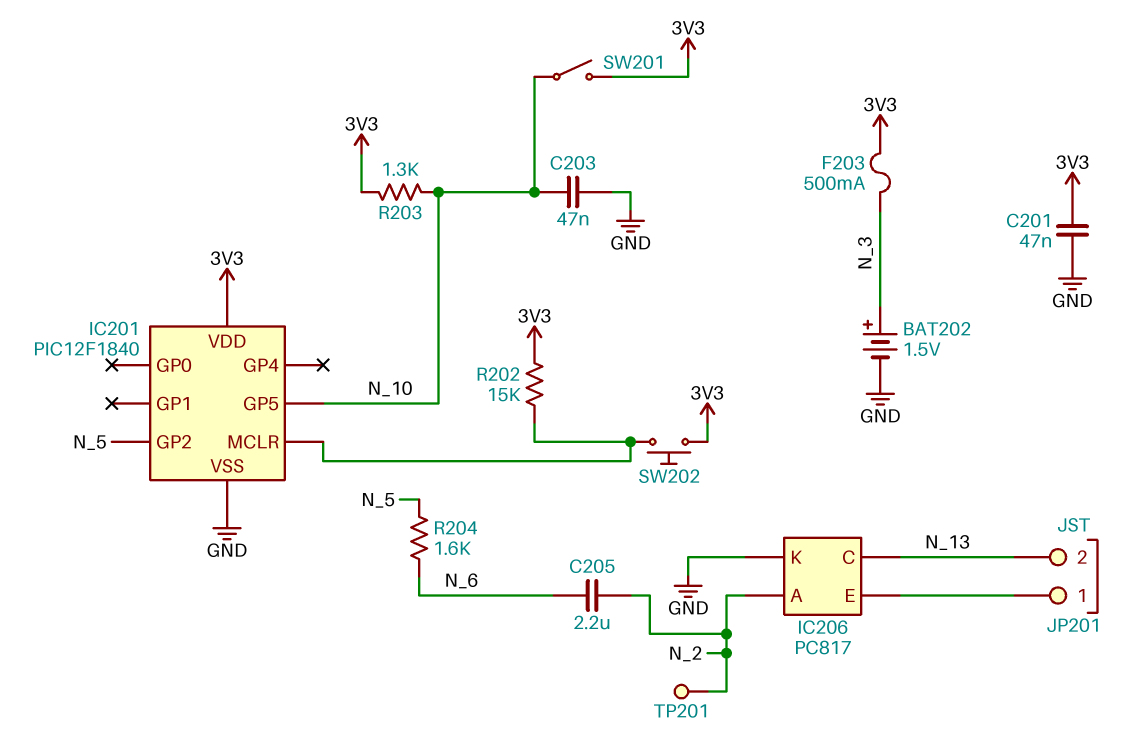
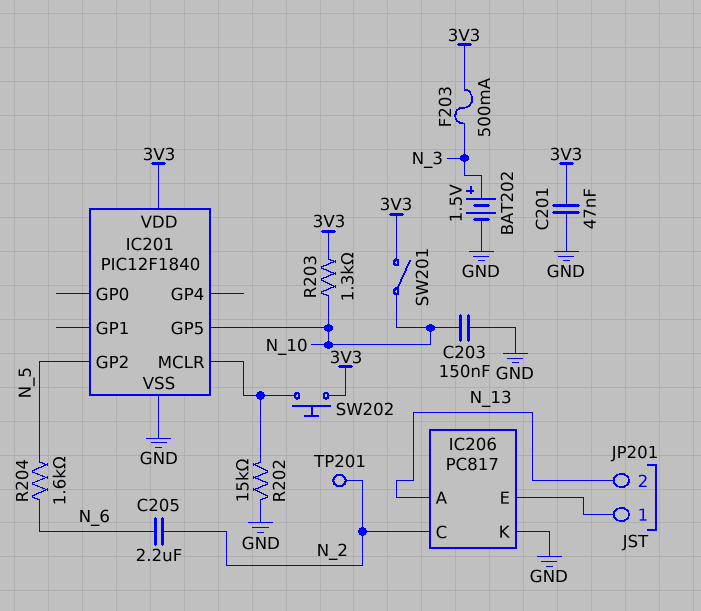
C203: 47nF (GND, N_10) -> 150nF (GND, N_10)
IC206 pin A: N_2 -> N_13
IC206 pin C: N_13 -> N_2
R202: 15k (3V3, IC201/MCLR) -> 15k (GND, IC201/MCLR)

